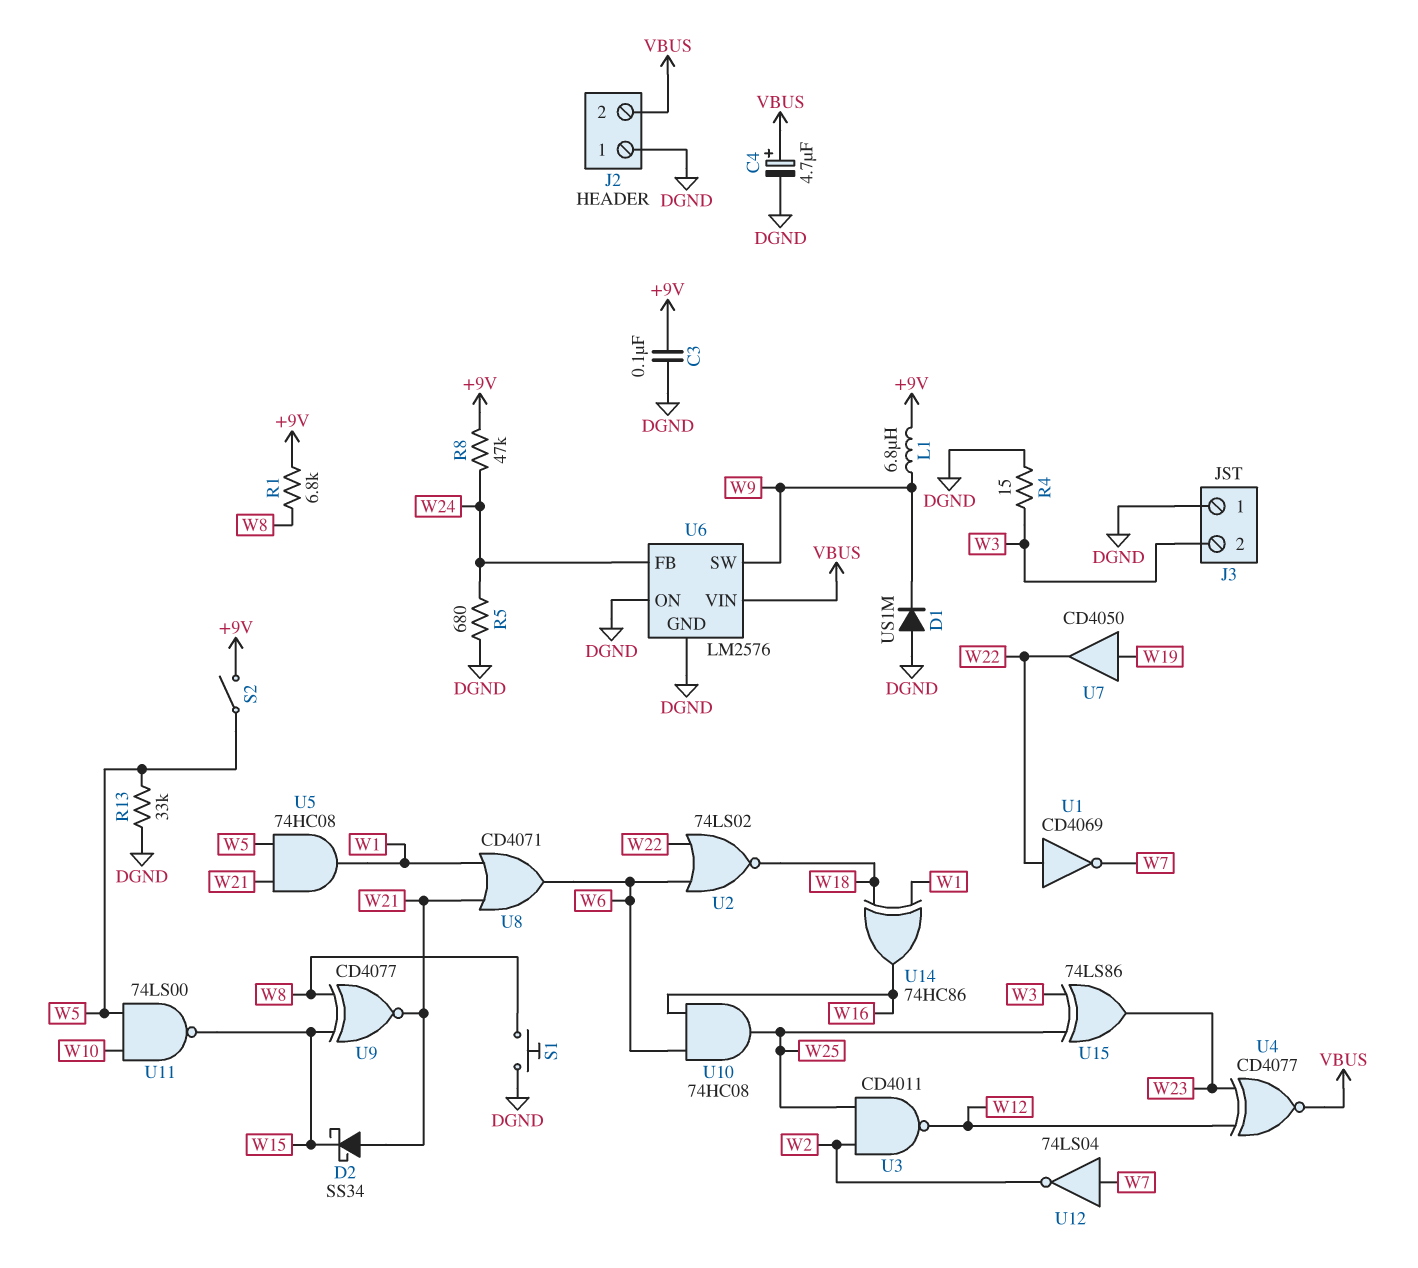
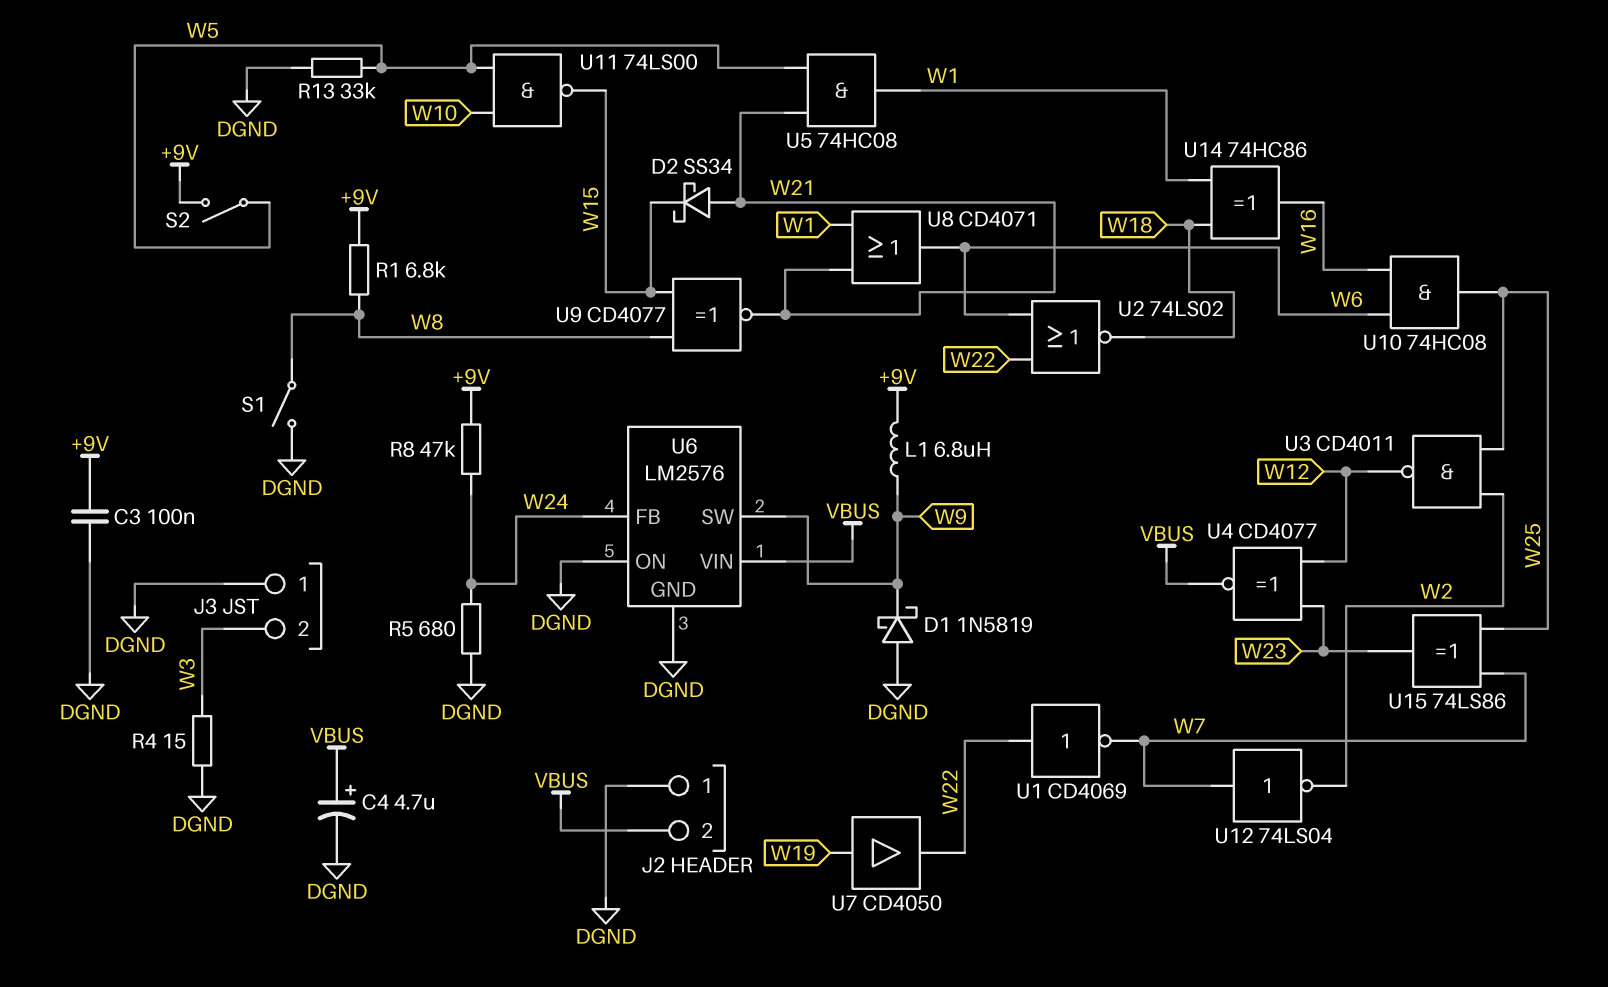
D1: diode US1M (A DGND, K W9) -> schottky 1N5819 (A DGND, K W9)
S1: button (DGND, W8) -> switch (DGND, W8)
U15: XOR 74LS86 (in W3, in W25, out W23) -> XOR 74LS86 (in W7, in W25, out W23)

